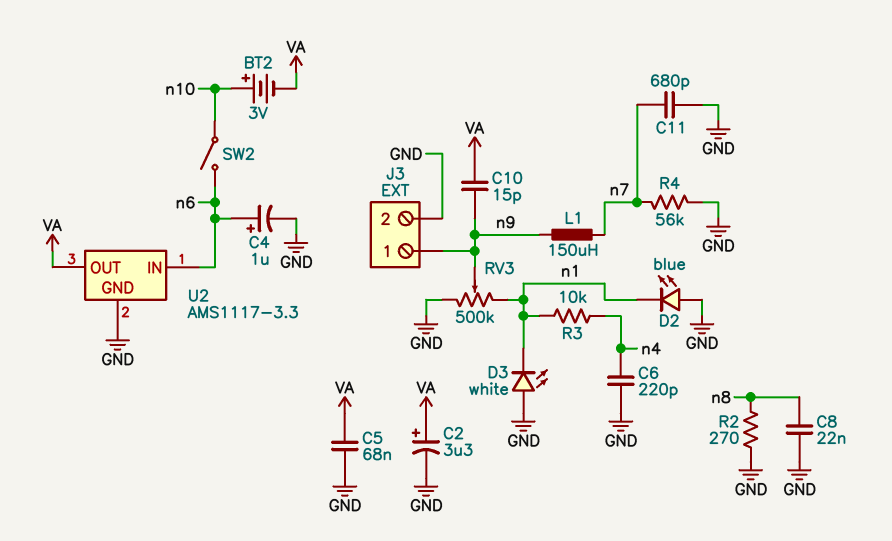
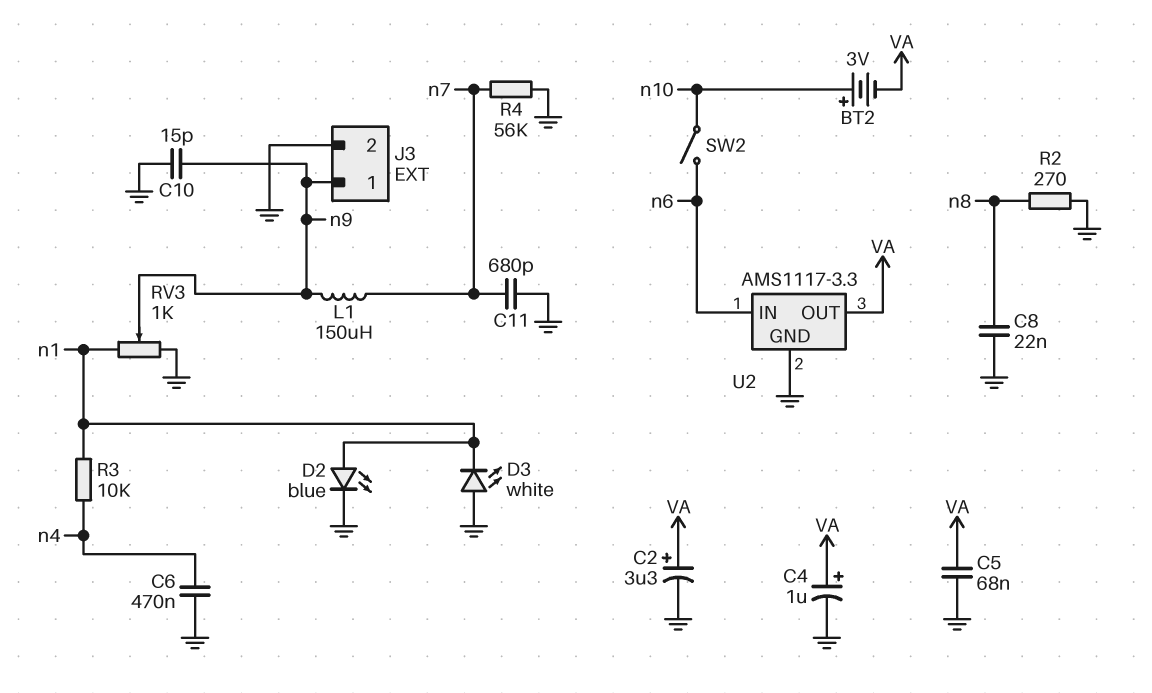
C4: 1uF (plus n6, minus GND) -> 1uF (plus VA, minus GND)
C6: 220pF (GND, n4) -> 470nF (GND, n4)
C10: 15pF (VA, n9) -> 15pF (GND, n9)
D2: LED blue (A GND, K n1) -> LED blue (A n1, K GND)
RV3: 500k (GND, n1, wiper n9) -> 1k (GND, n1, wiper n9)

